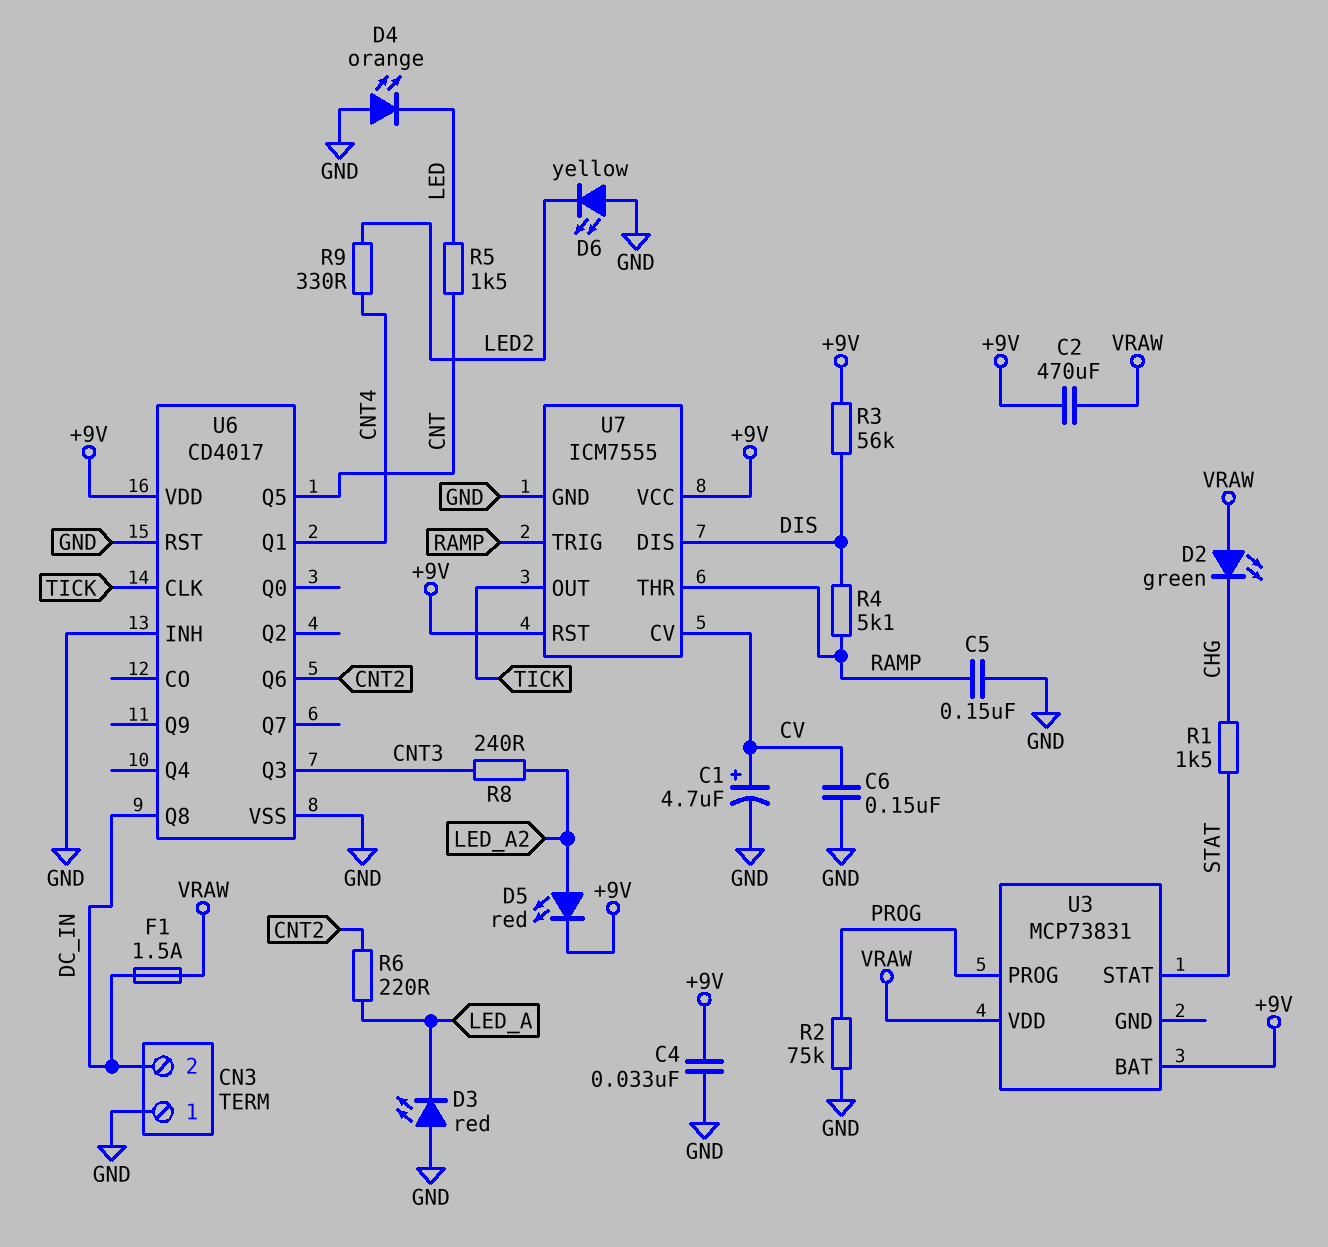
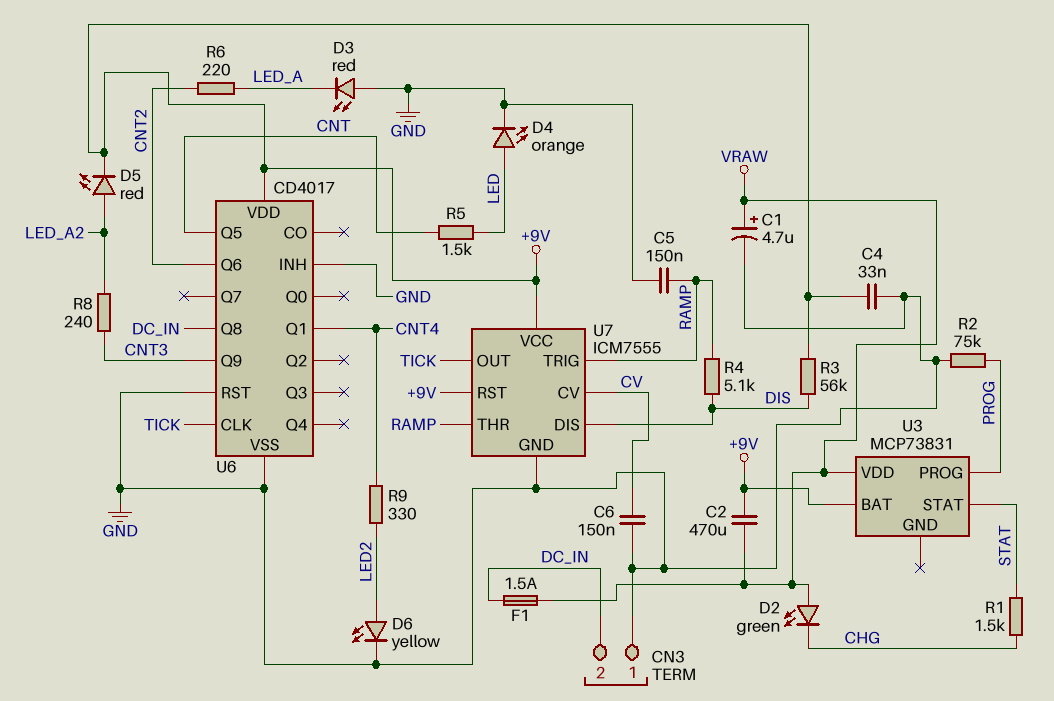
C1: 4.7uF (plus CV, minus GND) -> 4.7uF (plus VRAW, minus GND)
D4: LED orange (A GND, K LED) -> LED orange (A LED, K GND)
D6: LED yellow (A GND, K LED2) -> LED yellow (A LED2, K GND)
U6 pin Q3: CNT3 -> none
U6 pin Q9: none -> CNT3

